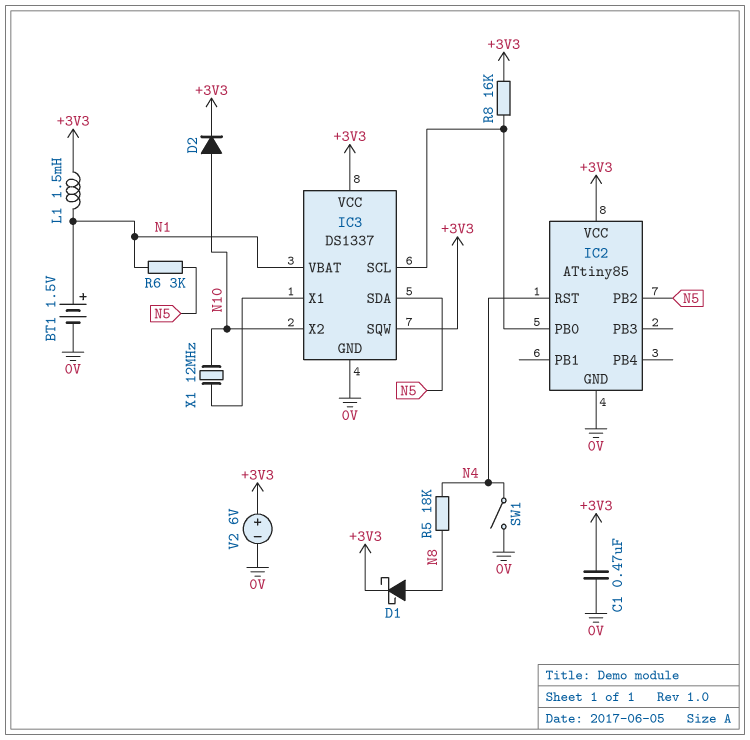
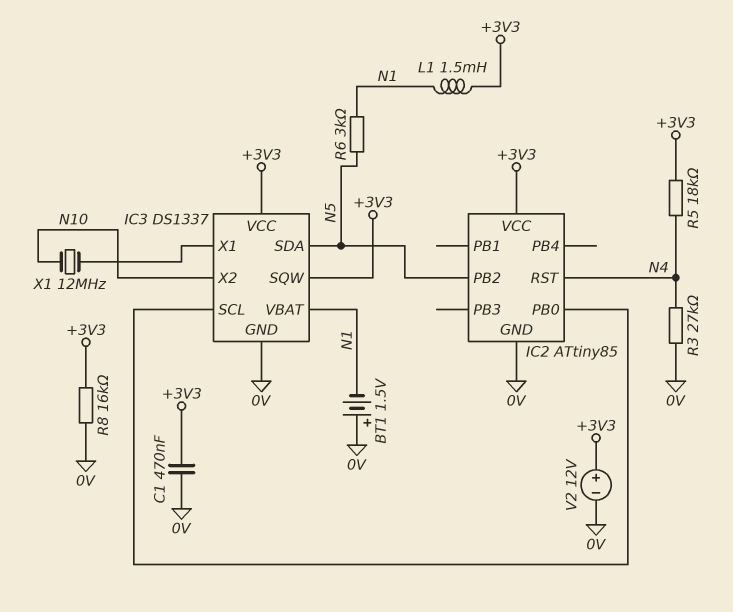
BT1: 1.5V (plus N1, minus 0V) -> 1.5V (plus 0V, minus N1)
D1: schottky (A N8, K +3V3) -> none
D2: diode (A N10, K +3V3) -> none
R3: none -> 27k (0V, N4)
R5: 18k (N4, N8) -> 18k (+3V3, N4)
R8: 16k (+3V3, IC2/PB0) -> 16k (+3V3, 0V)
SW1: switch (0V, N4) -> none
V2: 6V (plus +3V3, minus 0V) -> 12V (plus +3V3, minus 0V)

